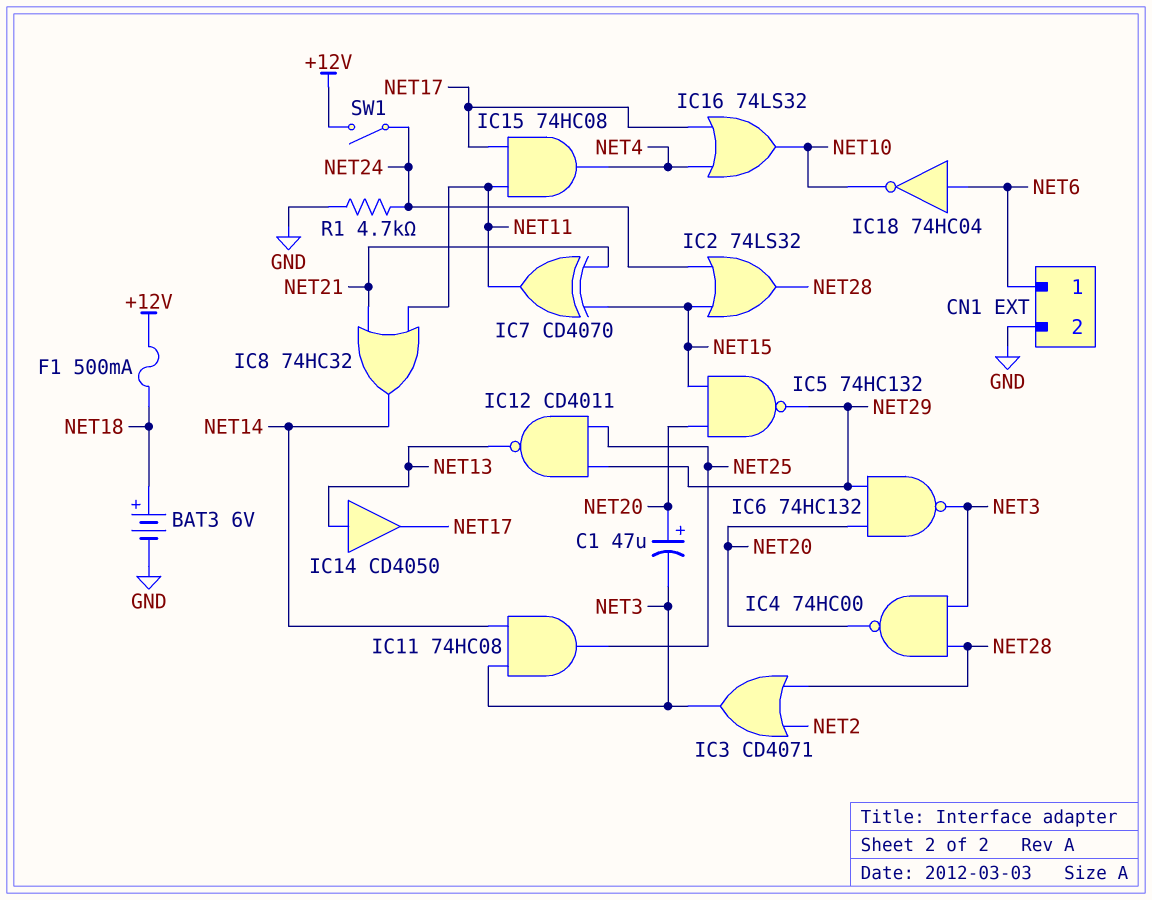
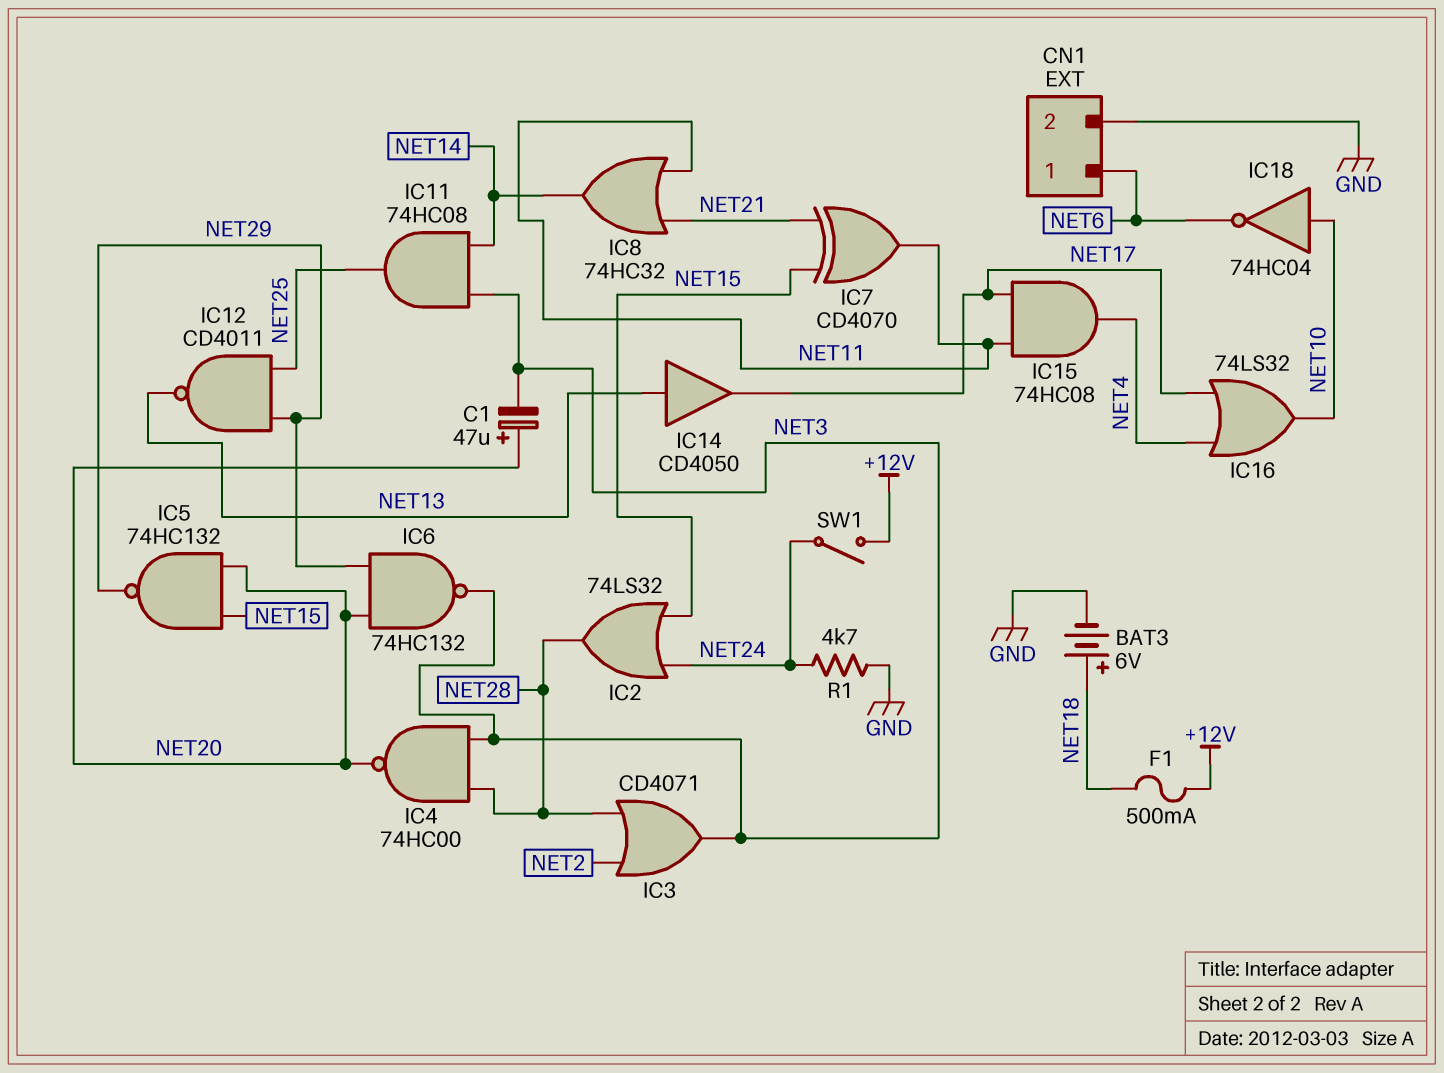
IC18: NOT 74HC04 (in NET6, out NET10) -> NOT 74HC04 (in NET10, out NET6)

